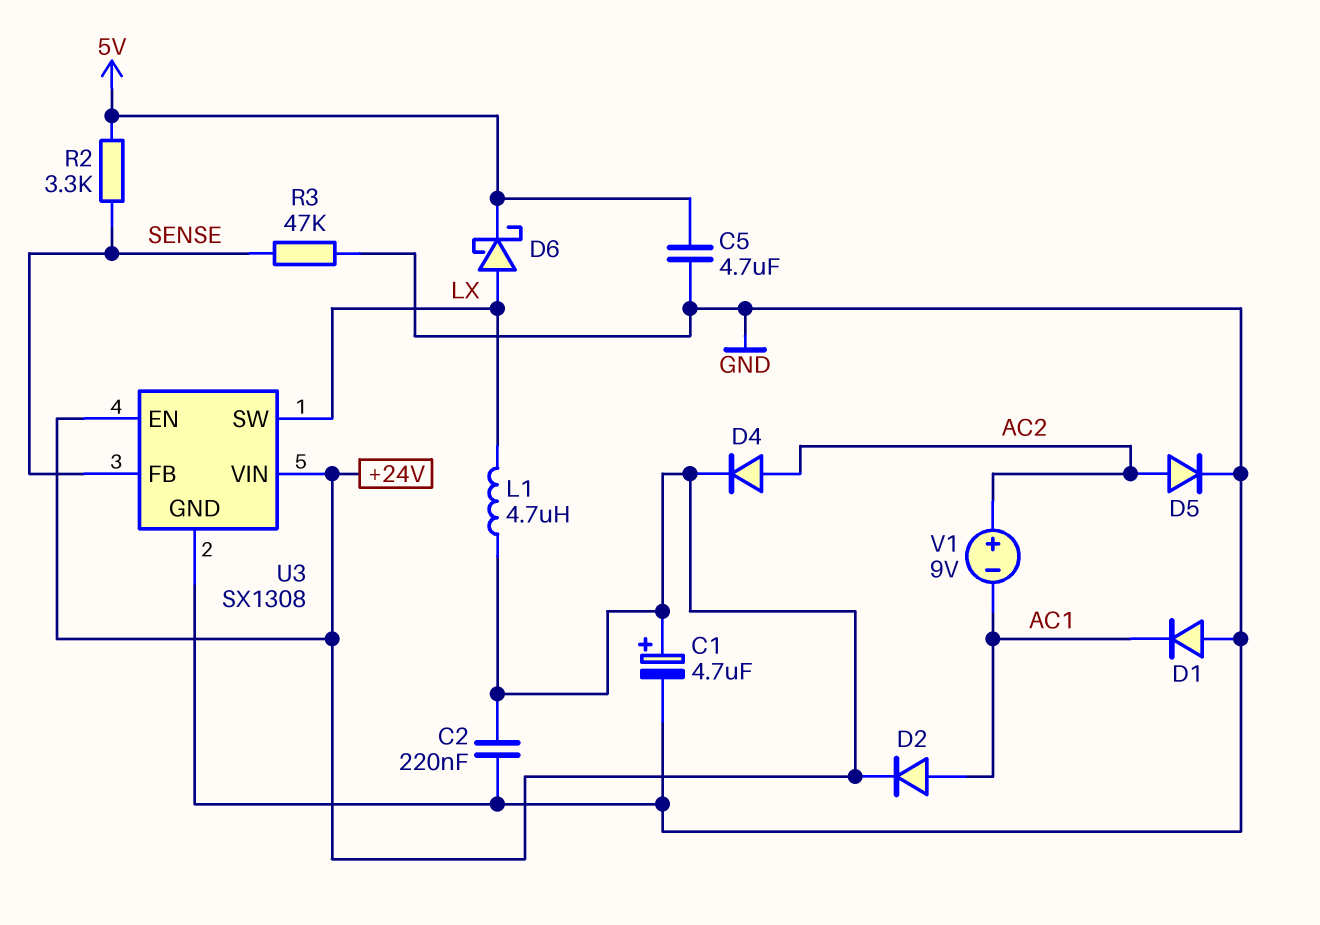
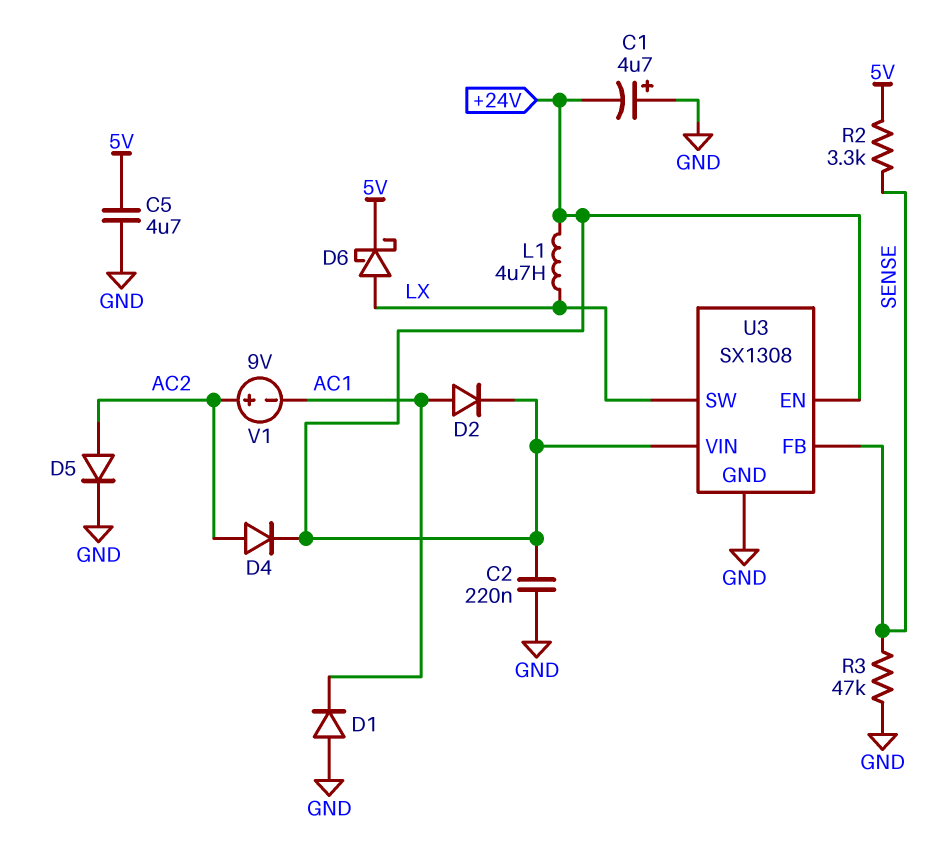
C1: 4.7uF (plus +24V, minus GND) -> 4.7uF (plus GND, minus +24V)

